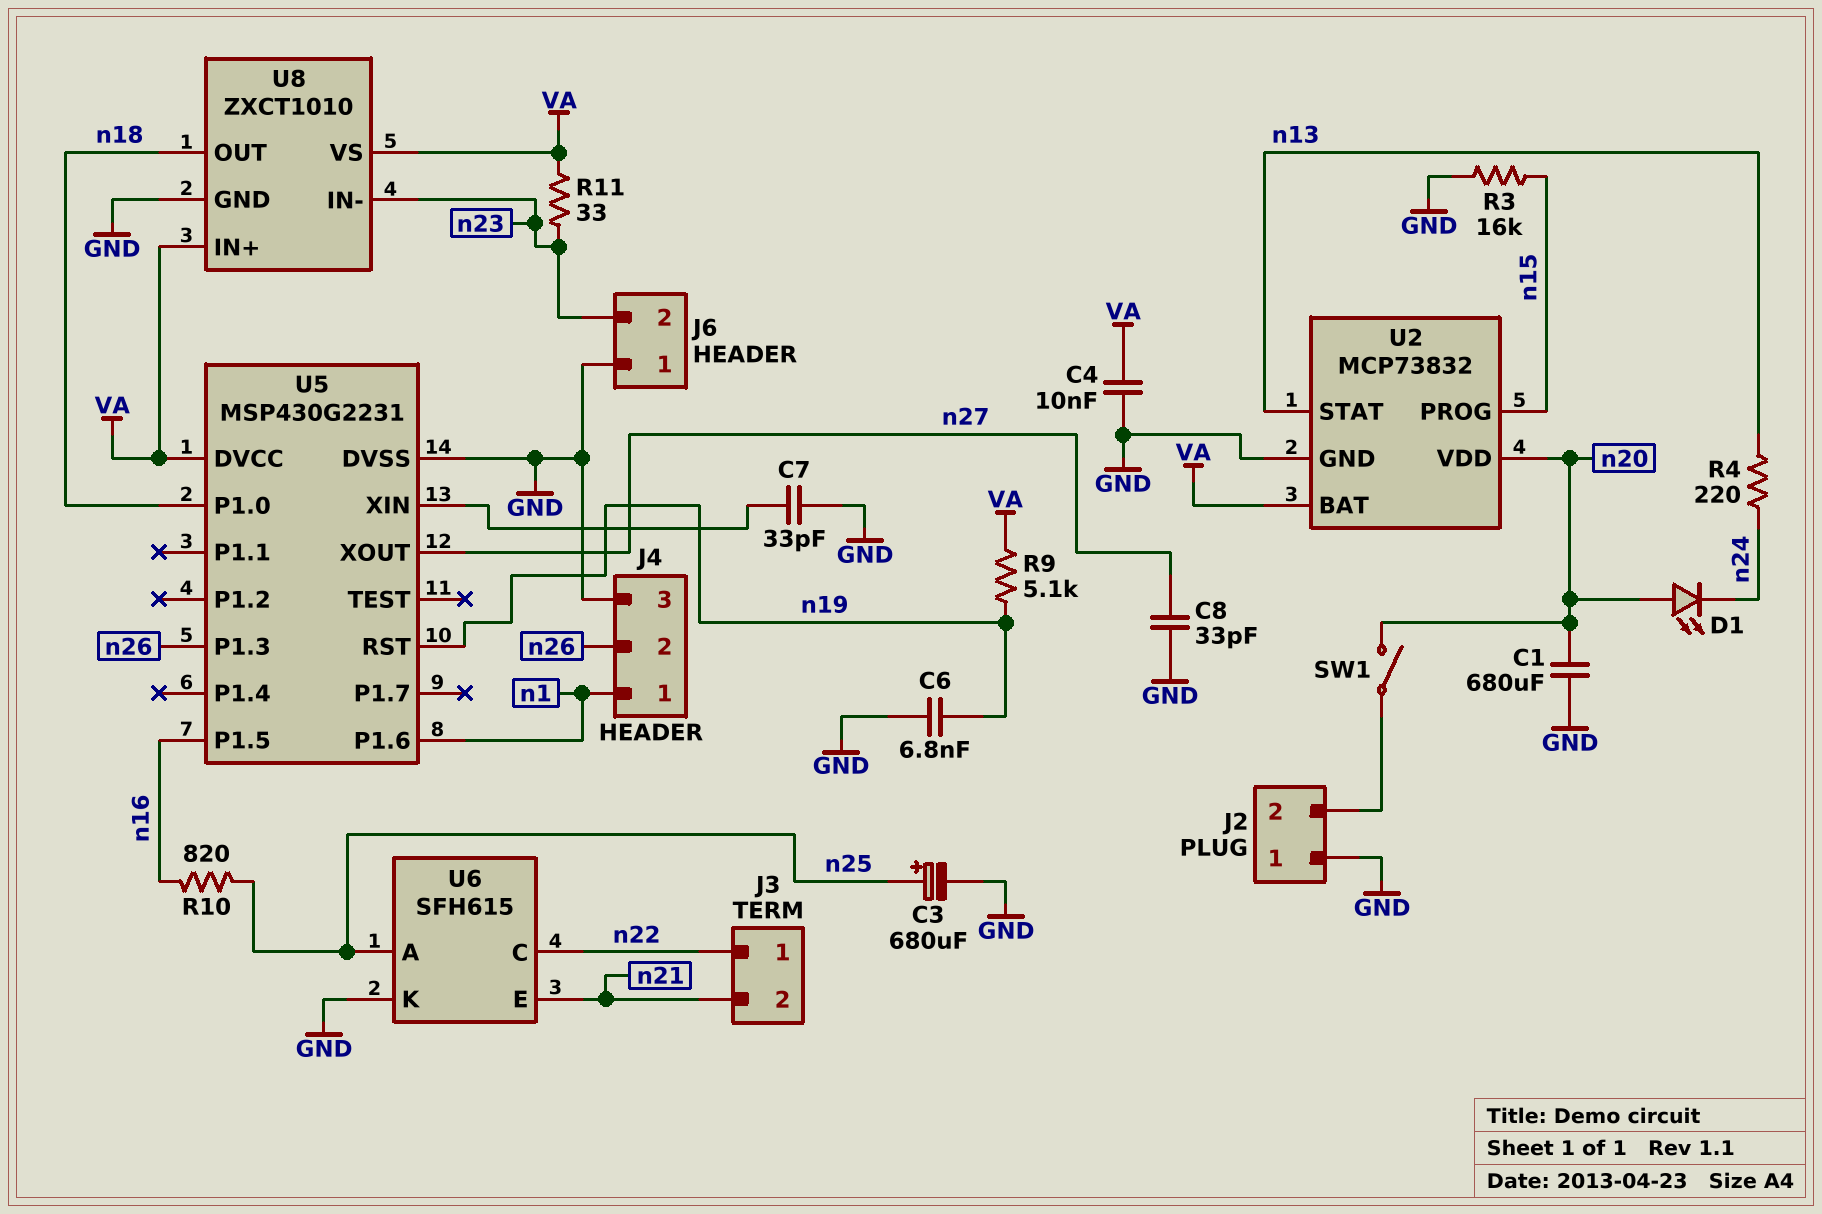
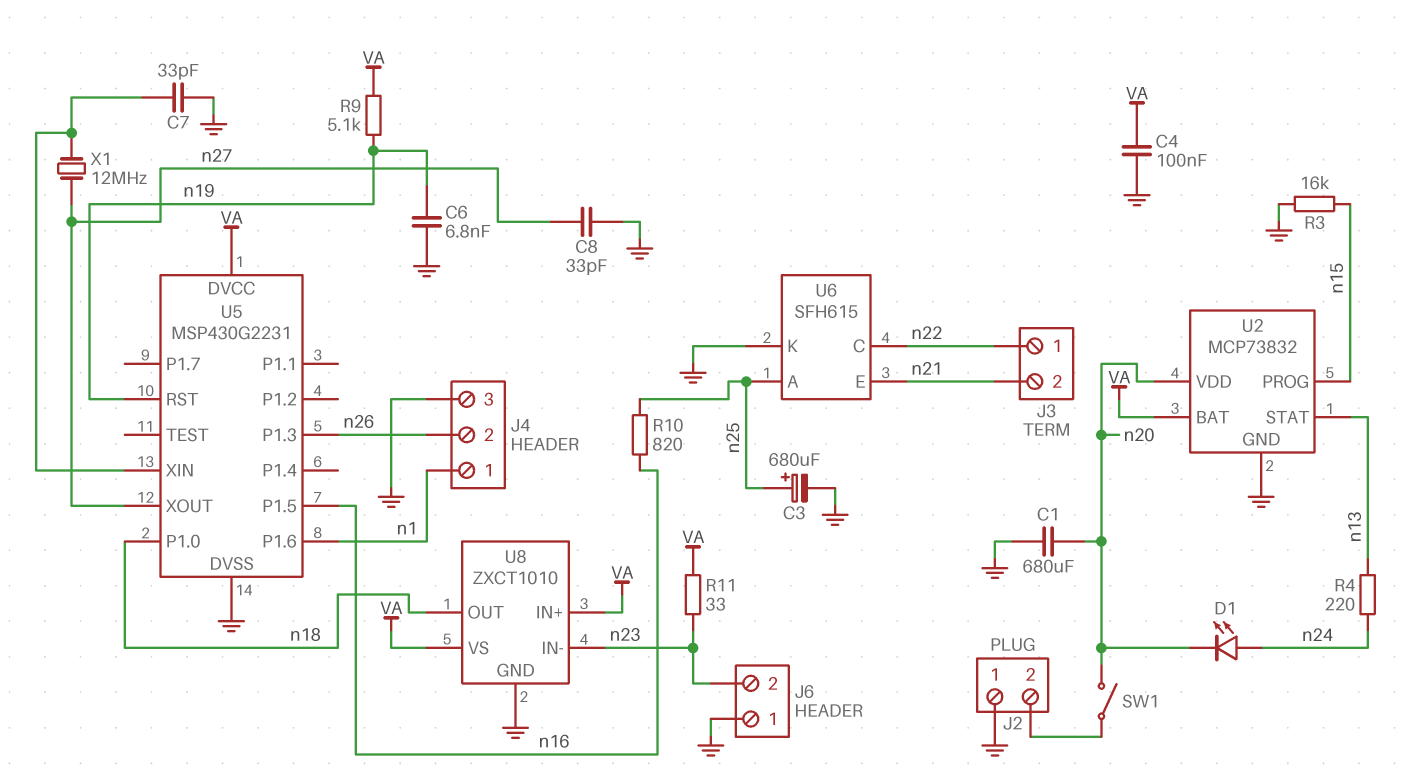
C4: 10nF (GND, VA) -> 100nF (GND, VA)
D1: LED (A n20, K n24) -> LED (A n24, K n20)
X1: none -> 12MHz (U5/XIN, n27)

